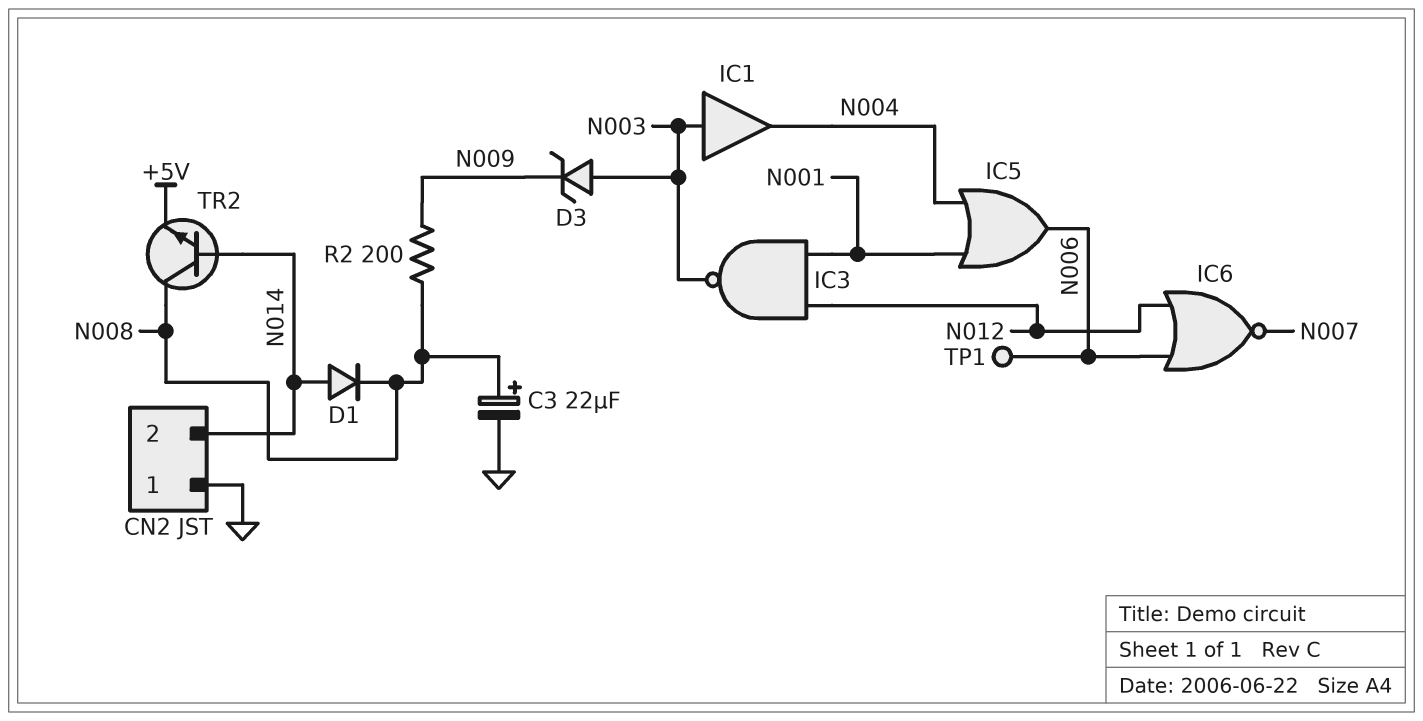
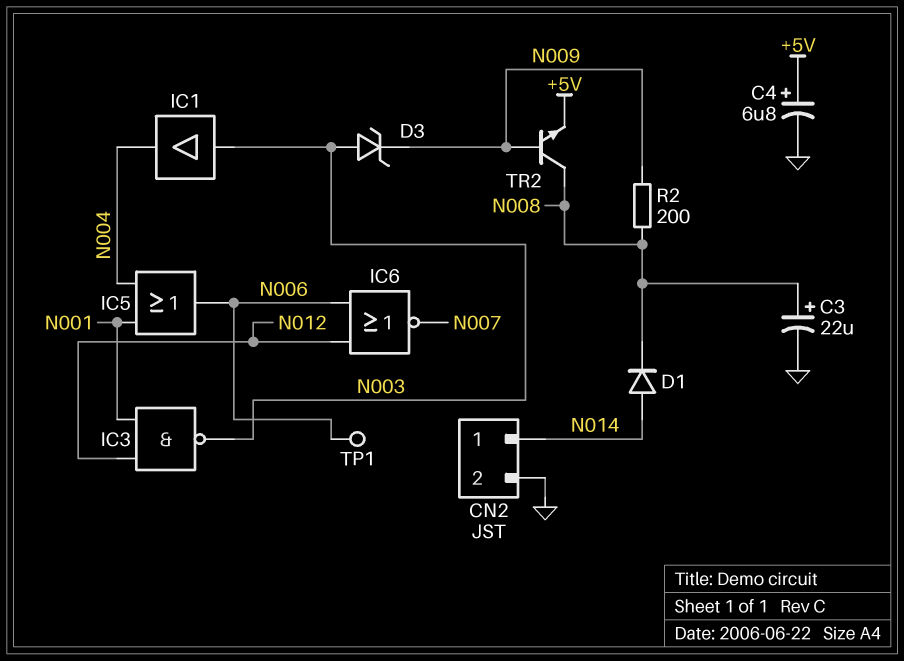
C4: none -> 6.8uF (plus +5V, minus GND)
CN2 pin 1: GND -> N014
CN2 pin 2: N014 -> GND
TR2: NPN (B N014, C N008, E +5V) -> NPN (B N009, C N008, E +5V)

